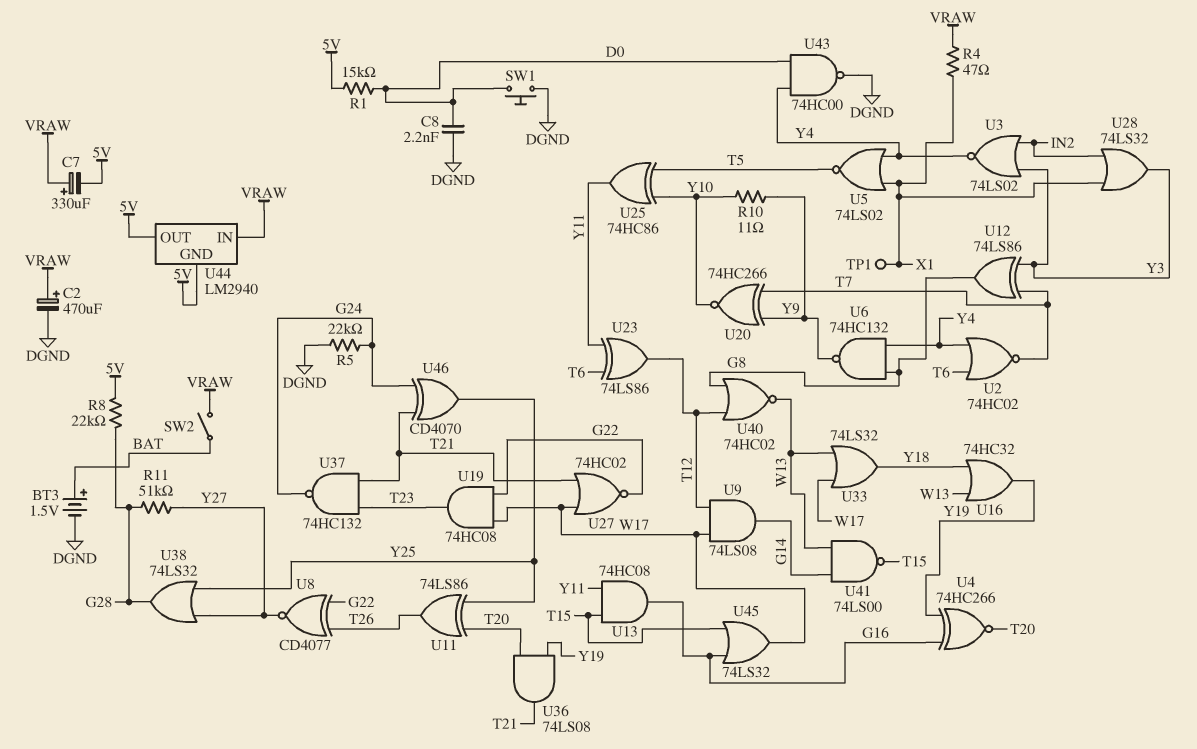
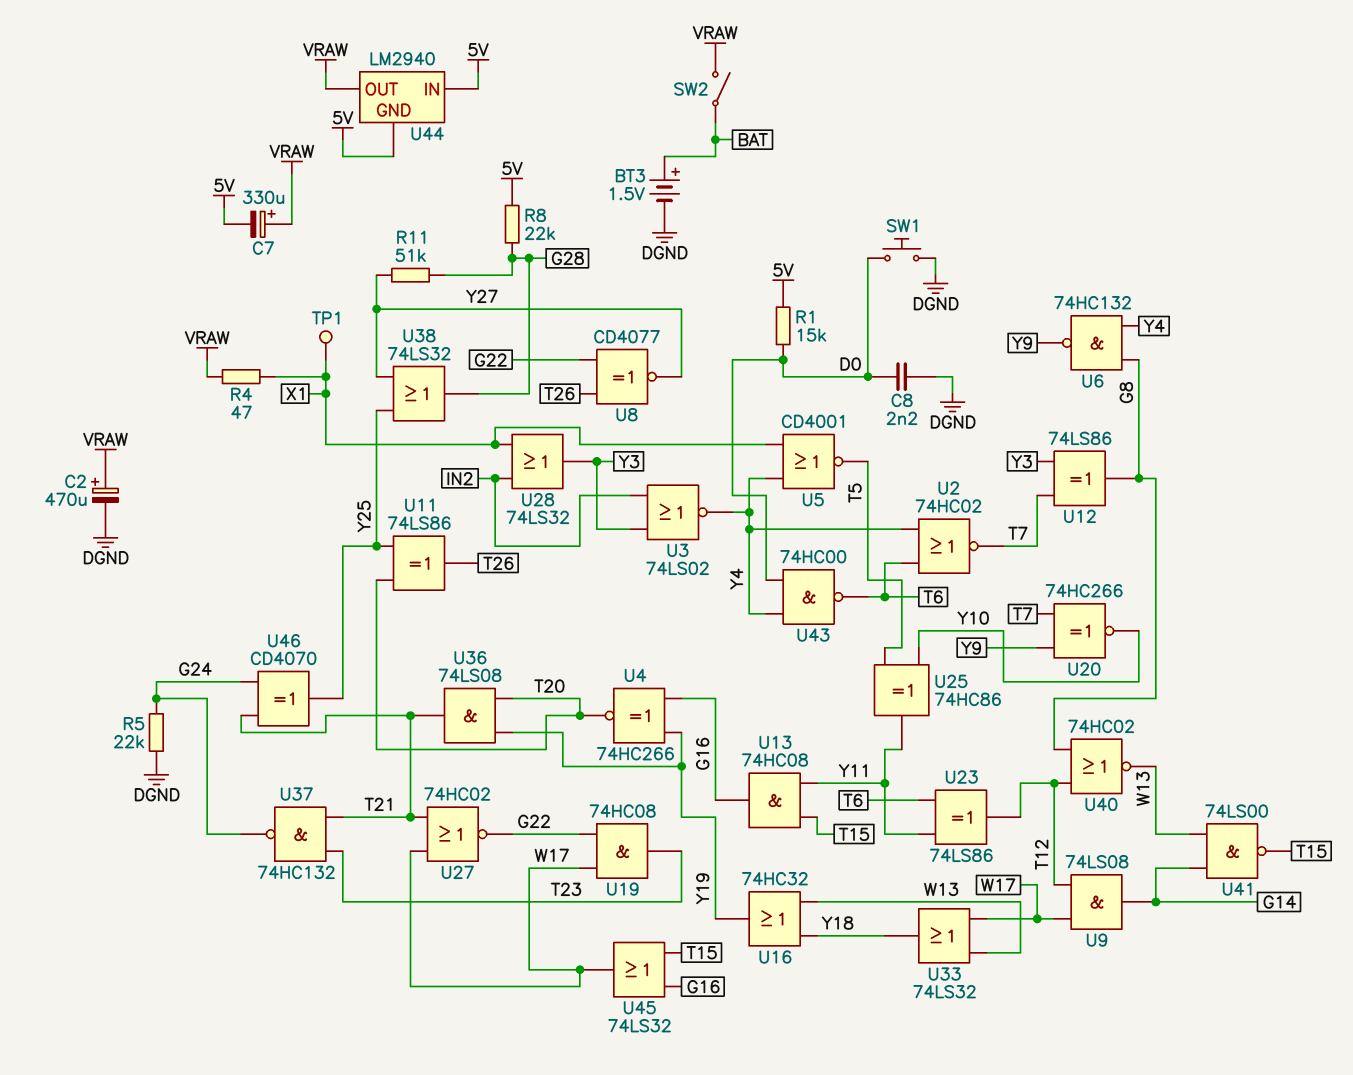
R10: 11 (Y9, Y10) -> none
U5: NOR 74LS02 (in X1, in Y4, out T5) -> NOR CD4001 (in X1, in Y4, out T5)
U43: NAND 74HC00 (in D0, in Y4, out DGND) -> NAND 74HC00 (in D0, in Y4, out T6)
U44 pin IN: VRAW -> 5V
U44 pin OUT: 5V -> VRAW

